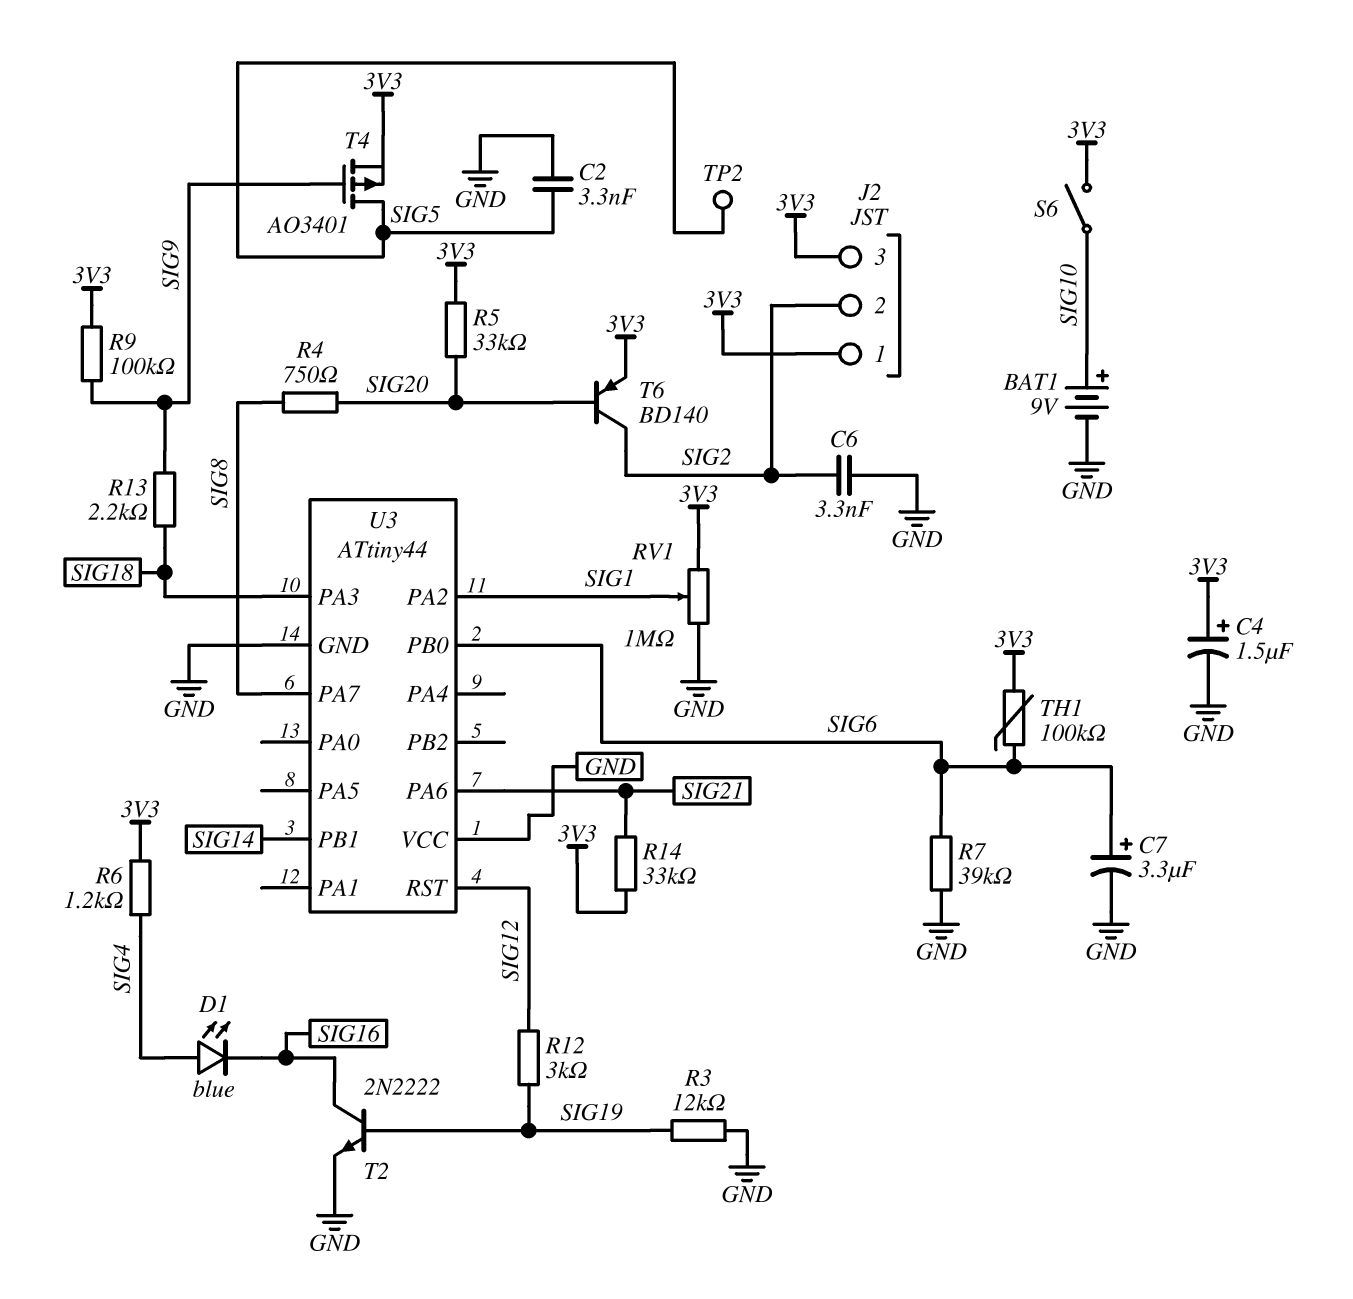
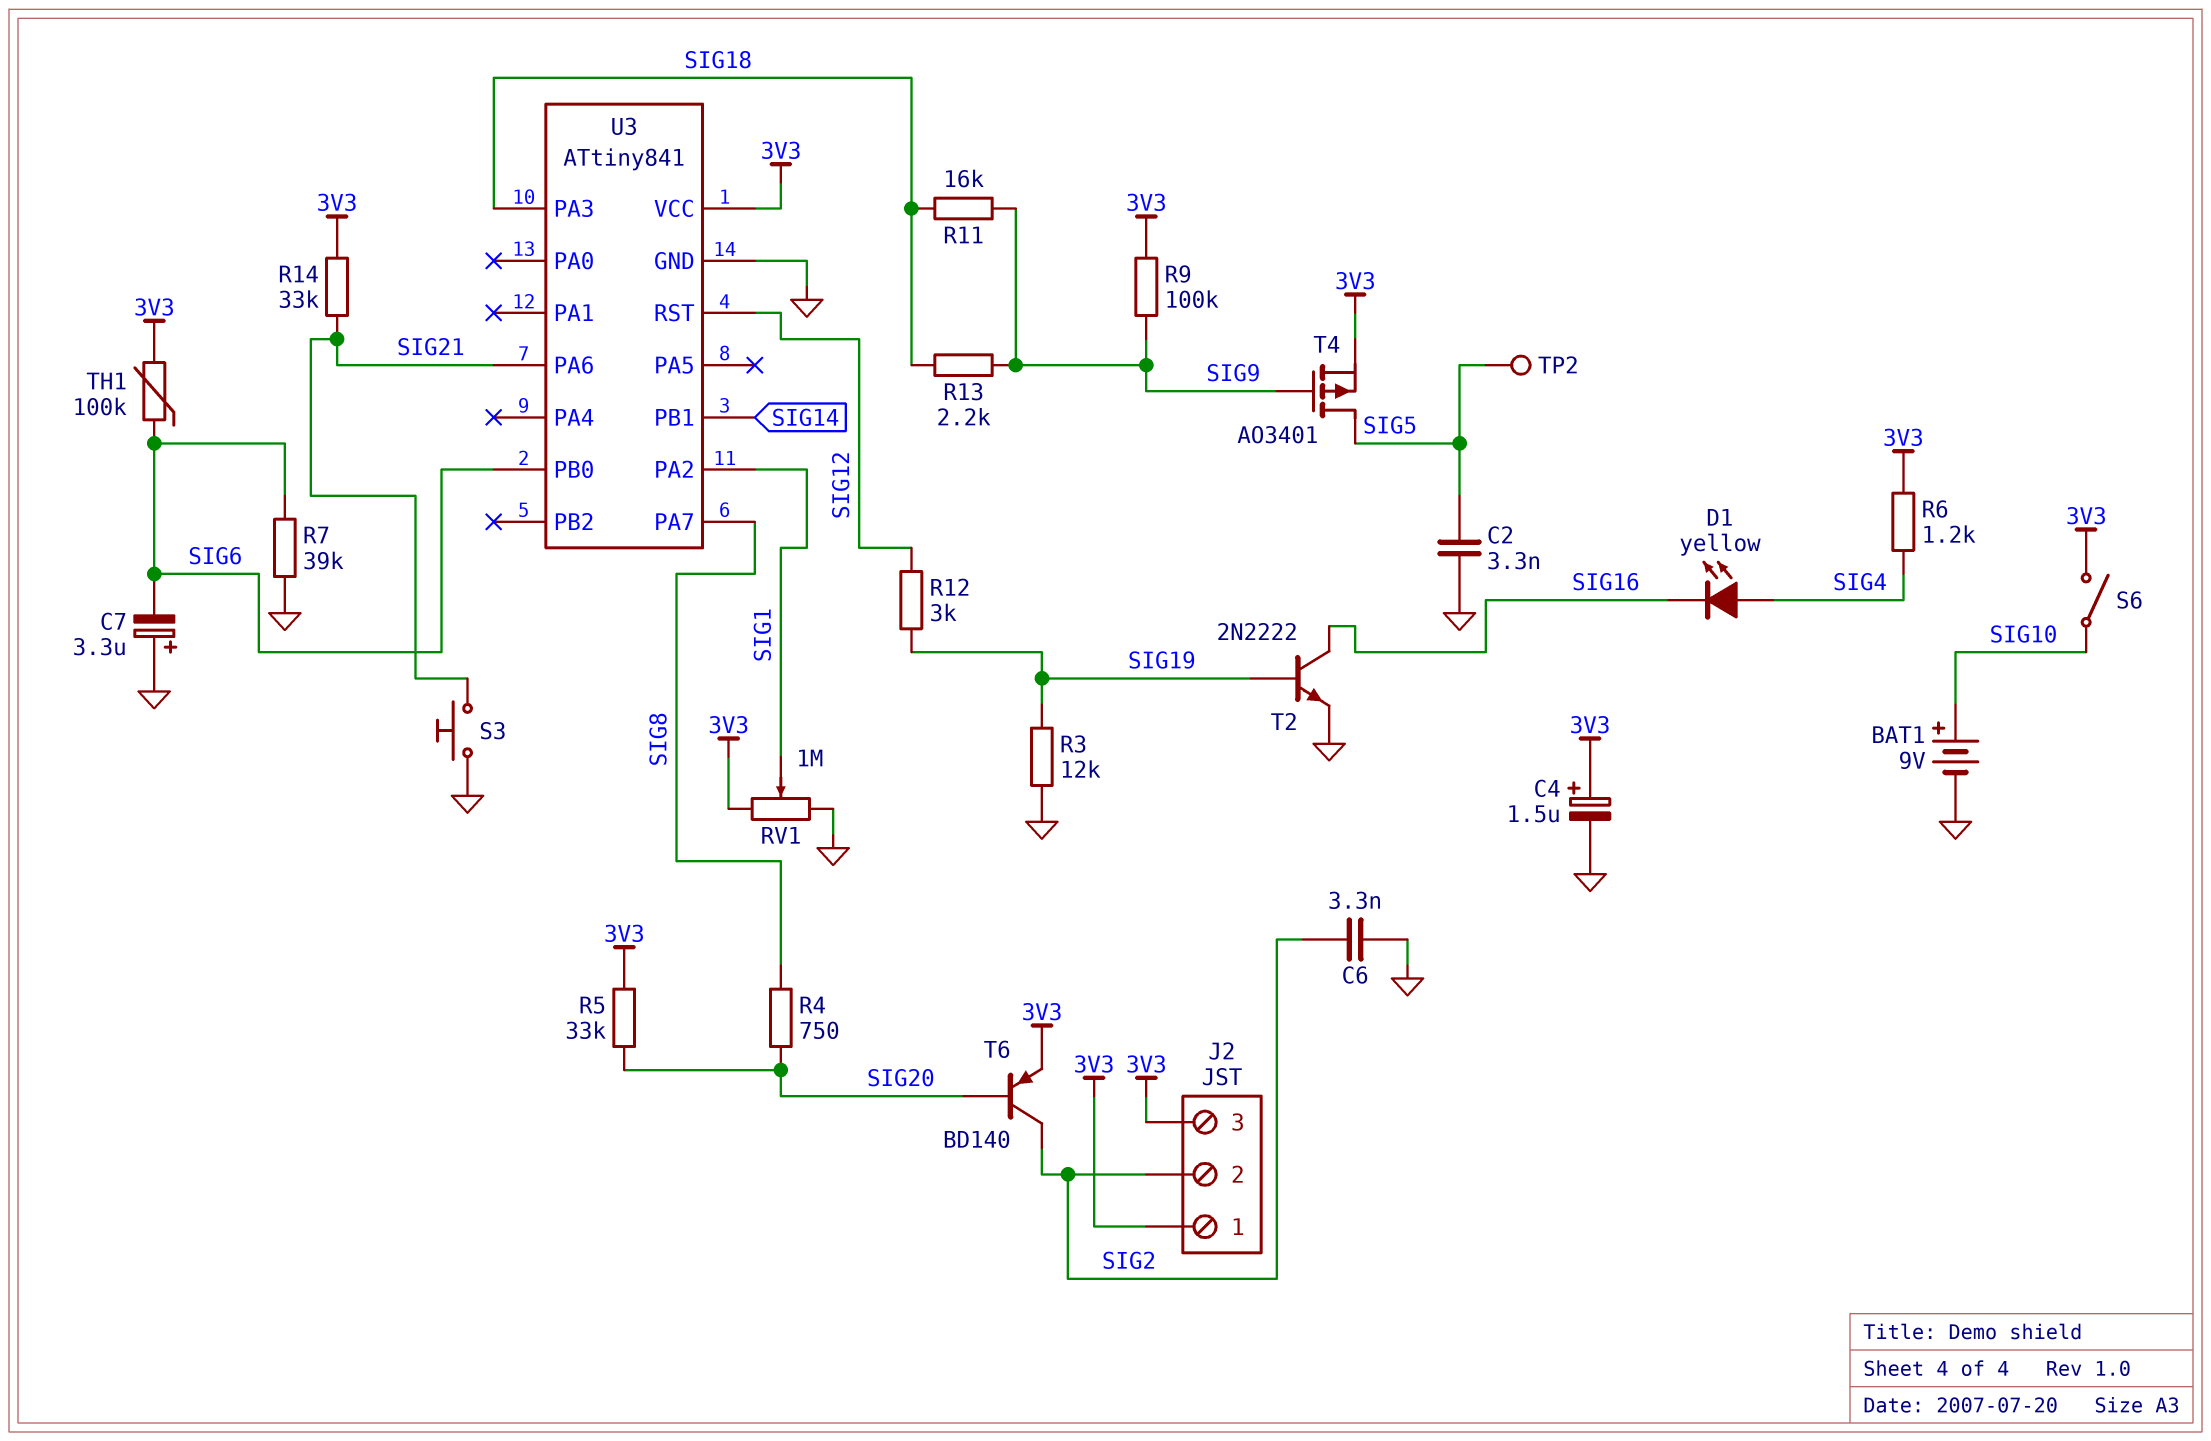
C7: 3.3uF (plus SIG6, minus GND) -> 3.3uF (plus GND, minus SIG6)
D1: LED blue (A SIG4, K SIG16) -> LED yellow (A SIG4, K SIG16)
R11: none -> 16k (SIG9, SIG18)
S3: none -> button (GND, SIG21)
U3: ATtiny44 -> ATtiny841
U3 pin VCC: GND -> 3V3

